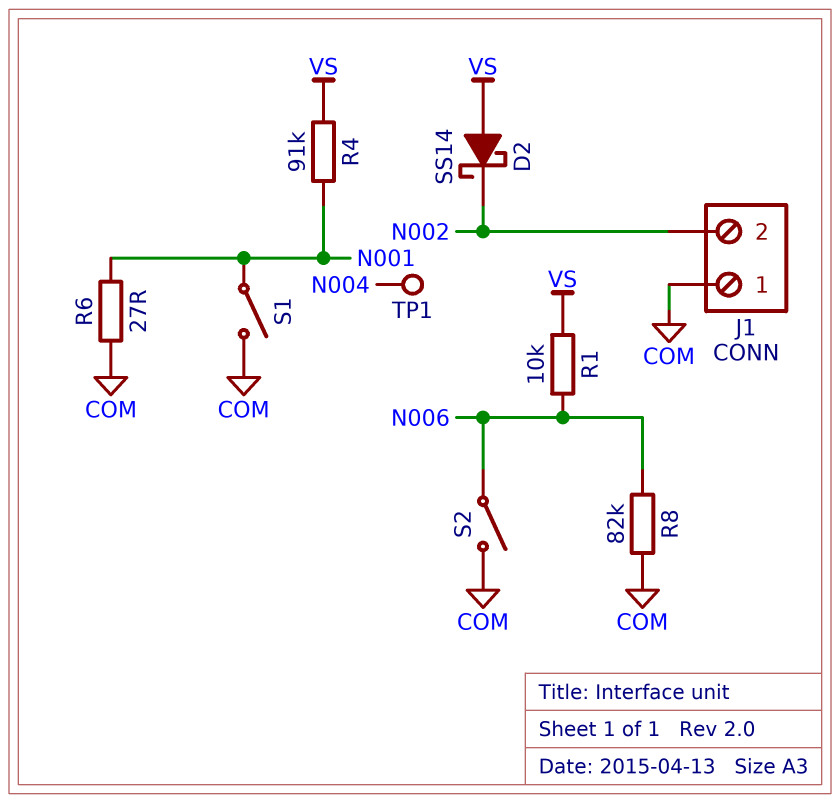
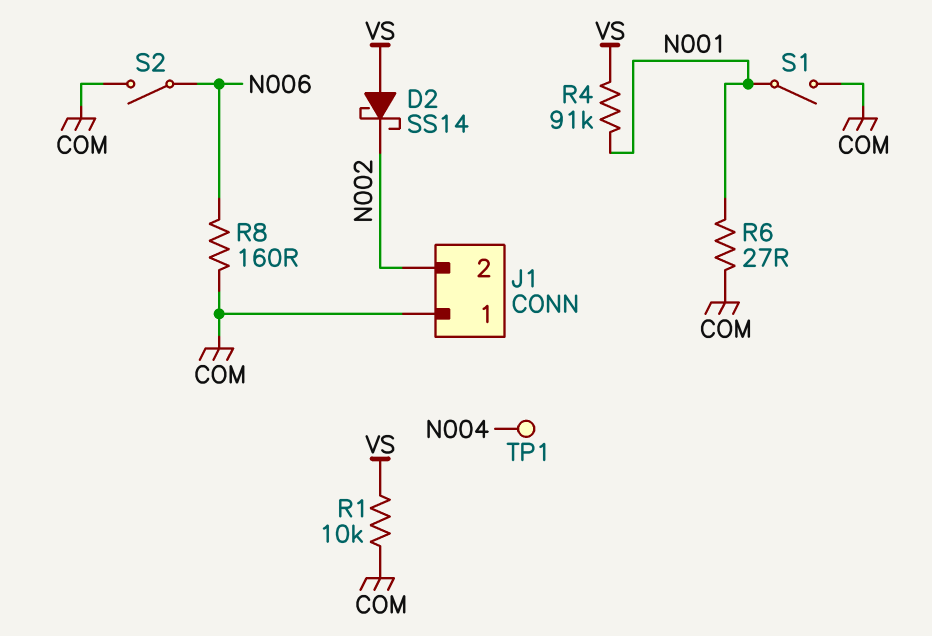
R1: 10k (N006, VS) -> 10k (COM, VS)
R8: 82k (COM, N006) -> 160 (COM, N006)

